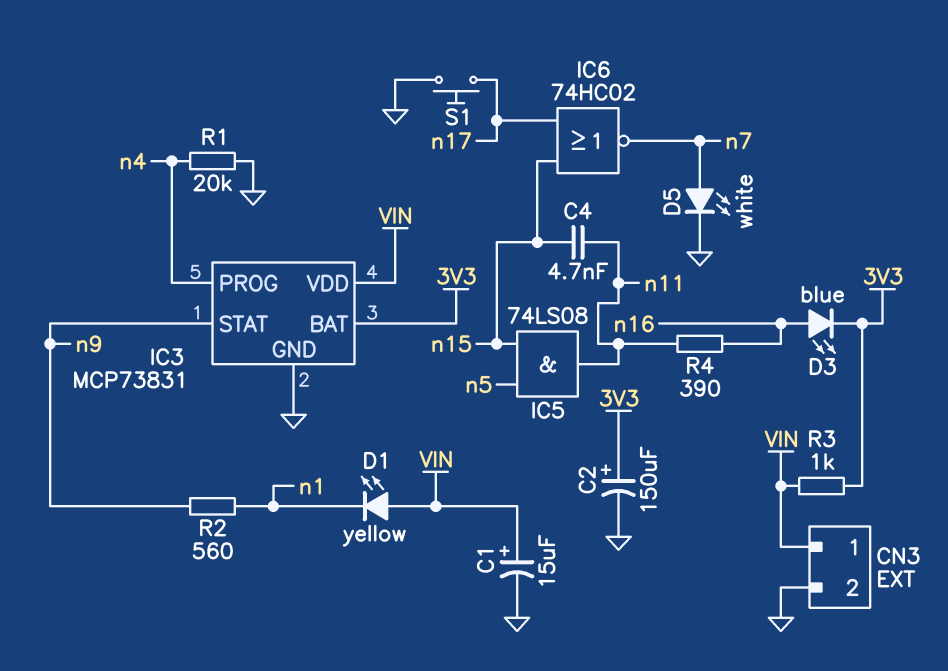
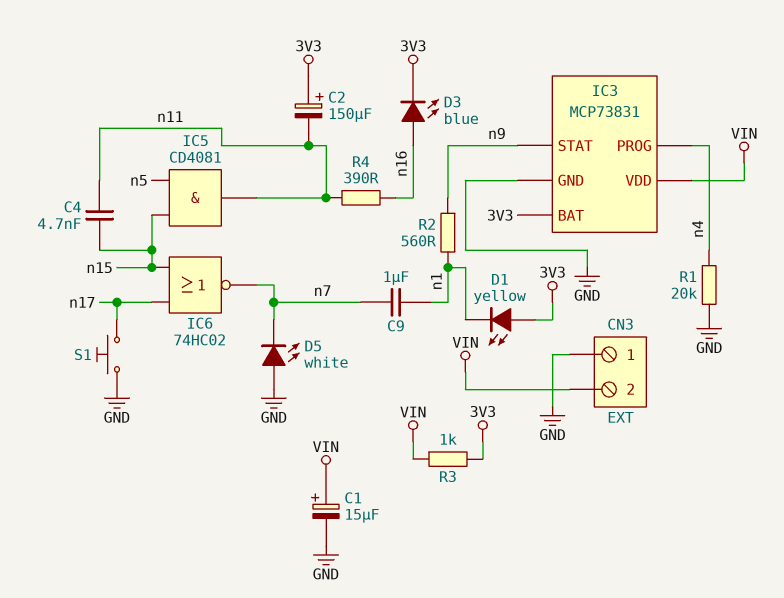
C2: 150uF (plus 3V3, minus GND) -> 150uF (plus 3V3, minus n11)
C9: none -> 1uF (n1, n7)
CN3 pin 1: VIN -> GND
CN3 pin 2: GND -> VIN
D1: LED yellow (A VIN, K n1) -> LED yellow (A 3V3, K n1)
D5: LED white (A n7, K GND) -> LED white (A GND, K n7)
IC5: AND 74LS08 (in n5, in n15, out n11) -> AND CD4081 (in n5, in n15, out n11)

